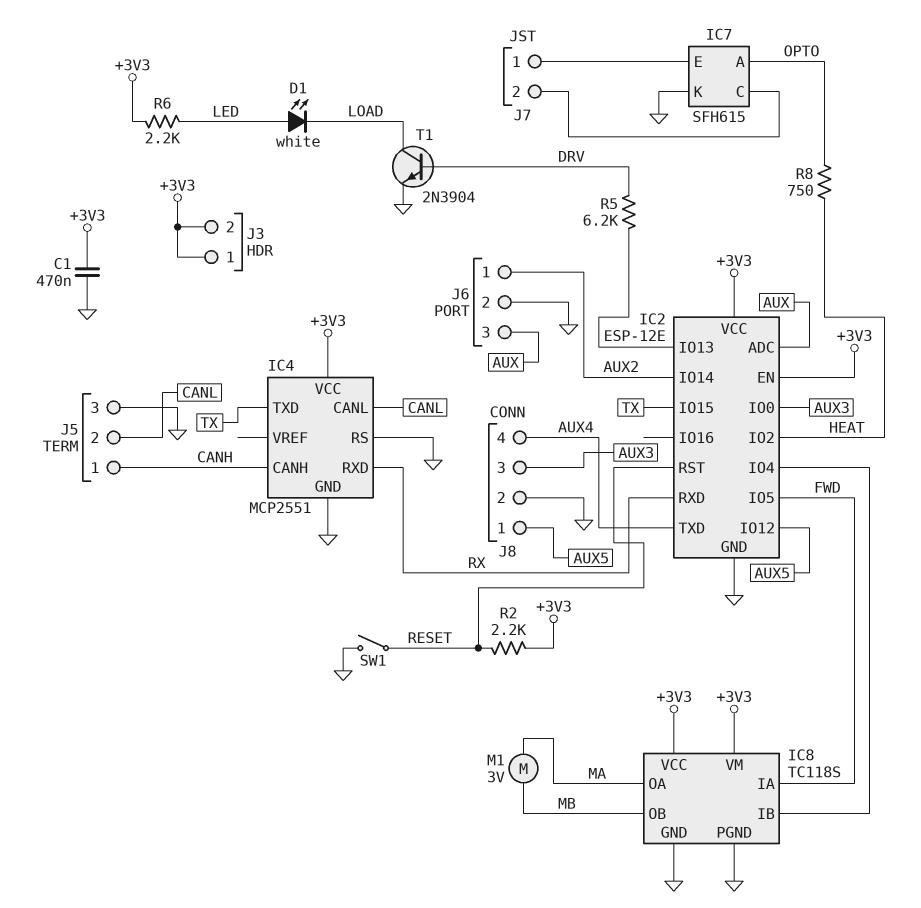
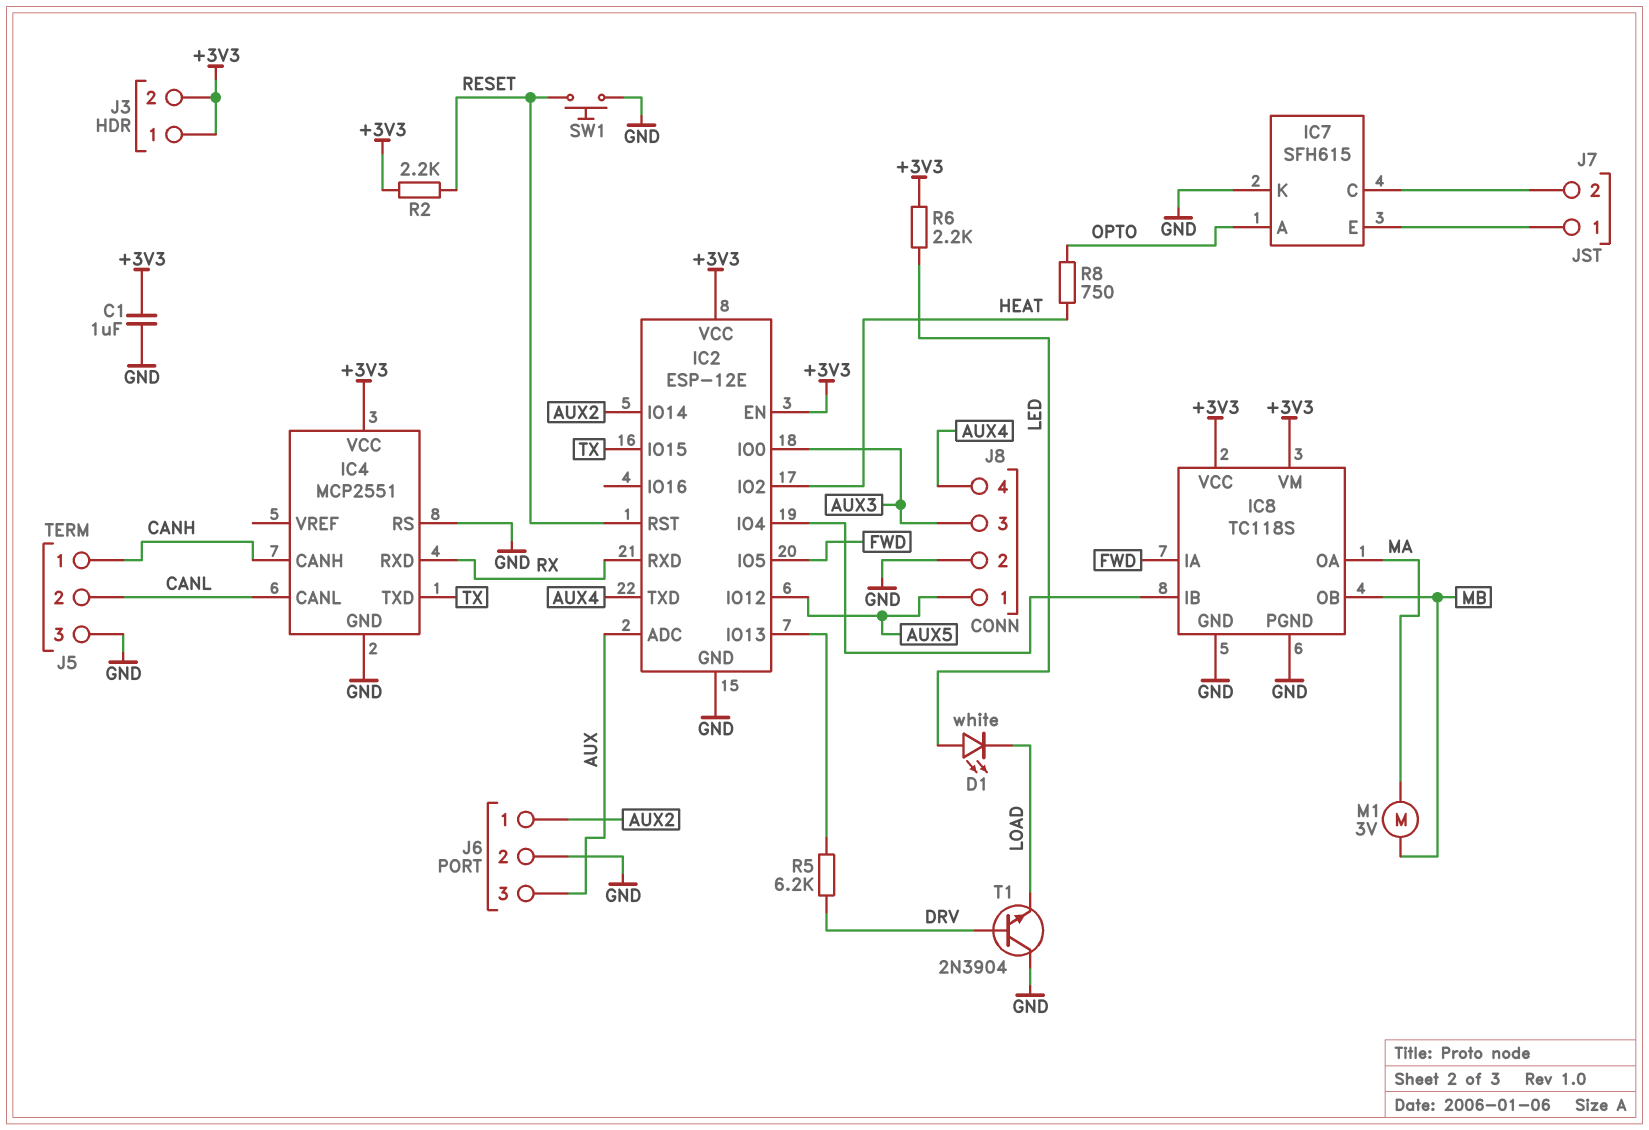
C1: 470nF (+3V3, GND) -> 1uF (+3V3, GND)
SW1: switch (GND, RESET) -> button (GND, RESET)
T1: NPN 2N3904 (B DRV, C LOAD, E GND) -> NPN 2N3904 (B DRV, C GND, E LOAD)

